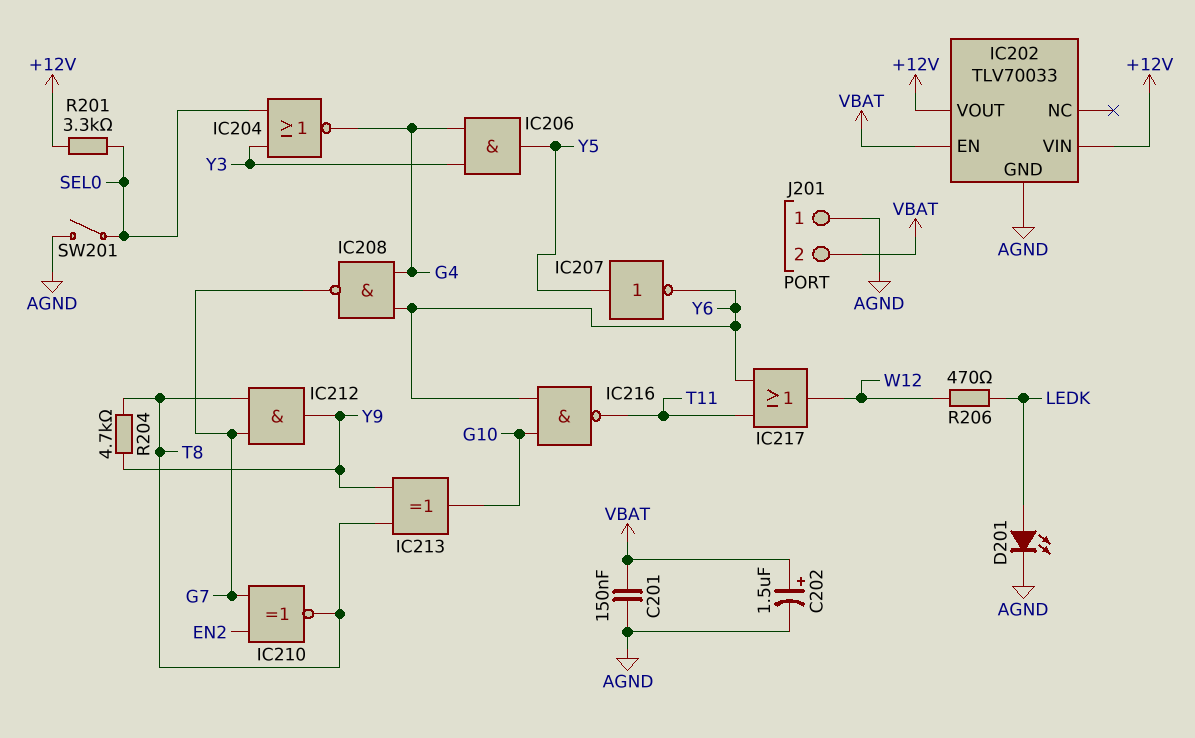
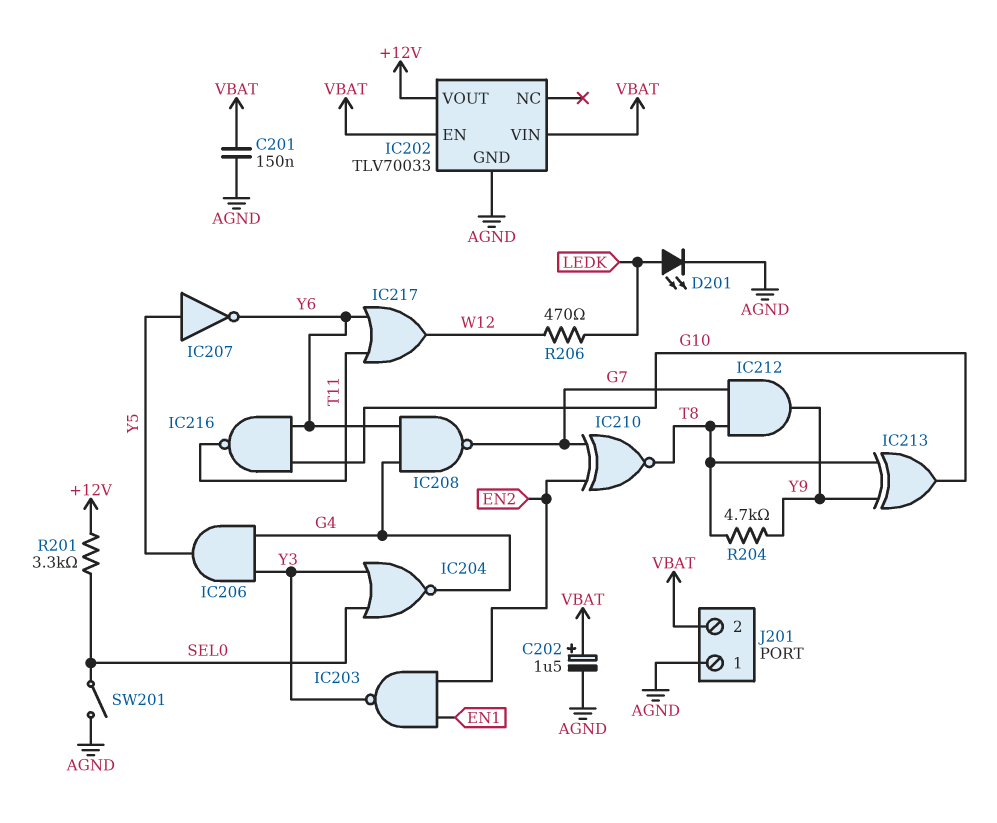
IC202 pin VIN: +12V -> VBAT
IC203: none -> NAND (in EN1, in EN2, out Y3)

